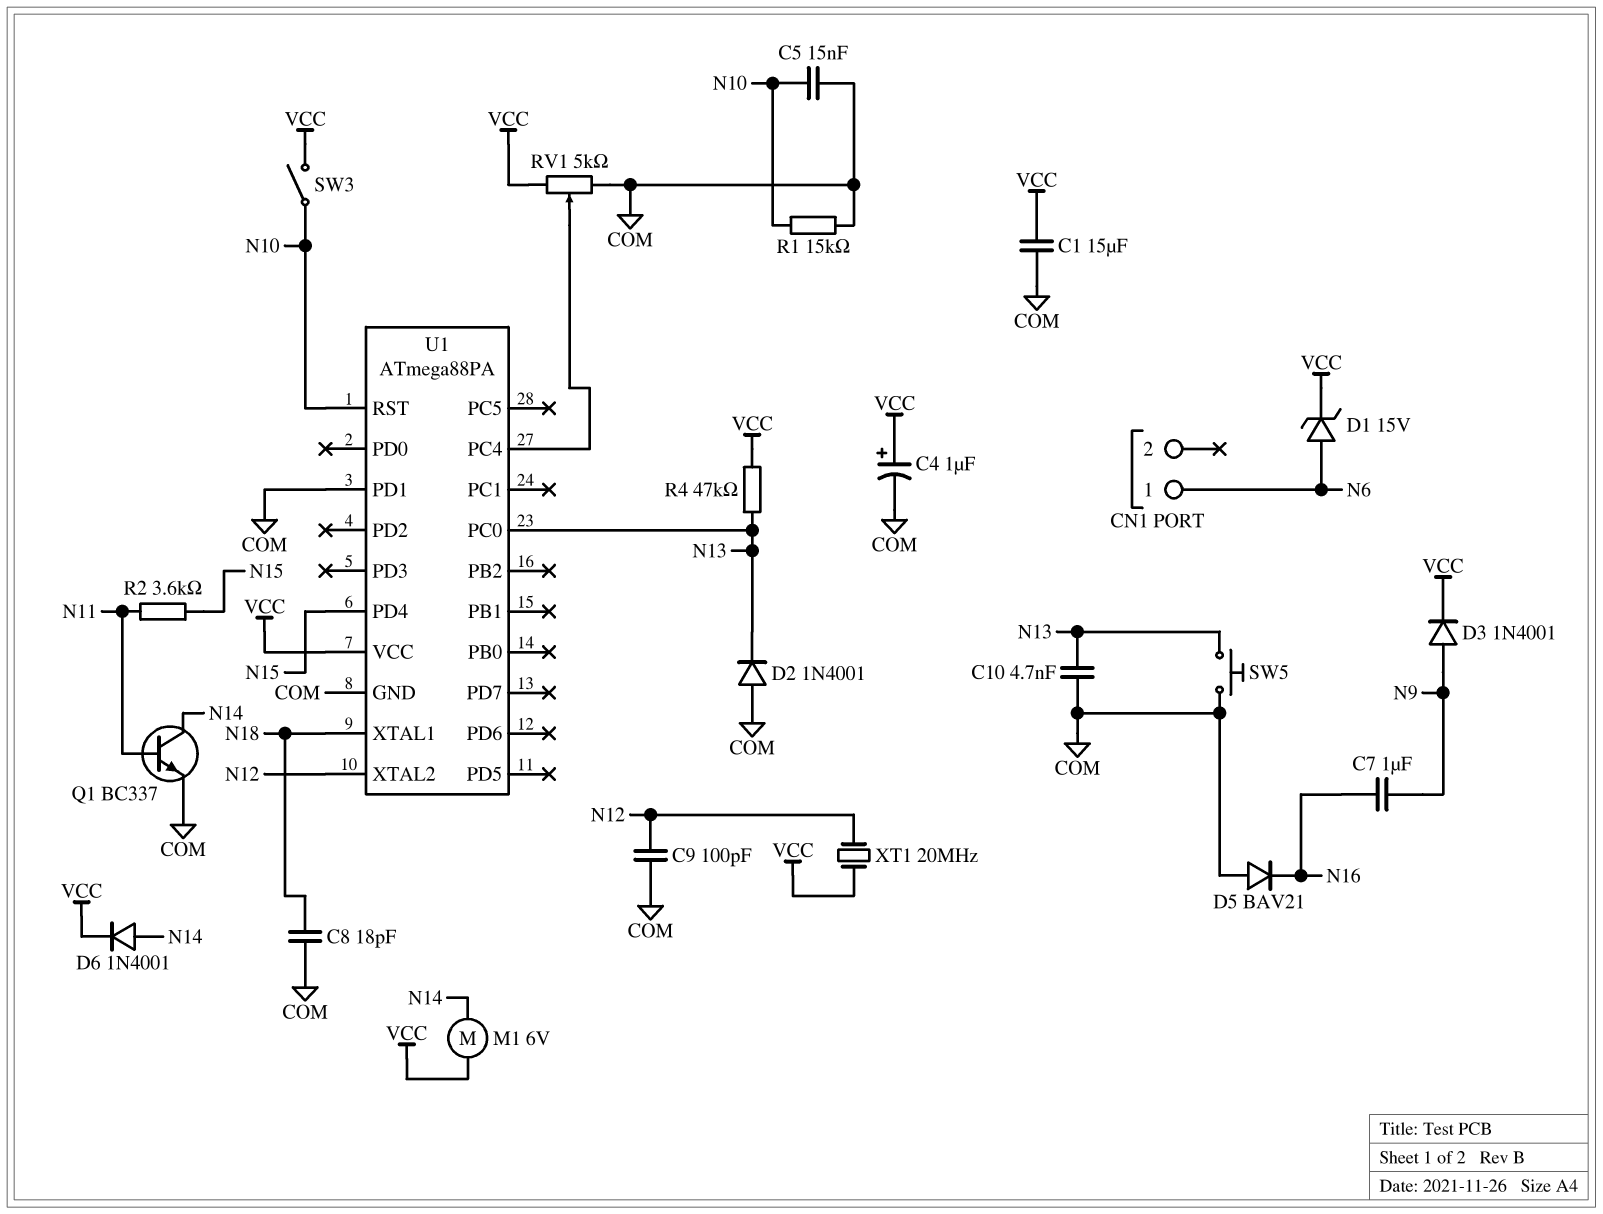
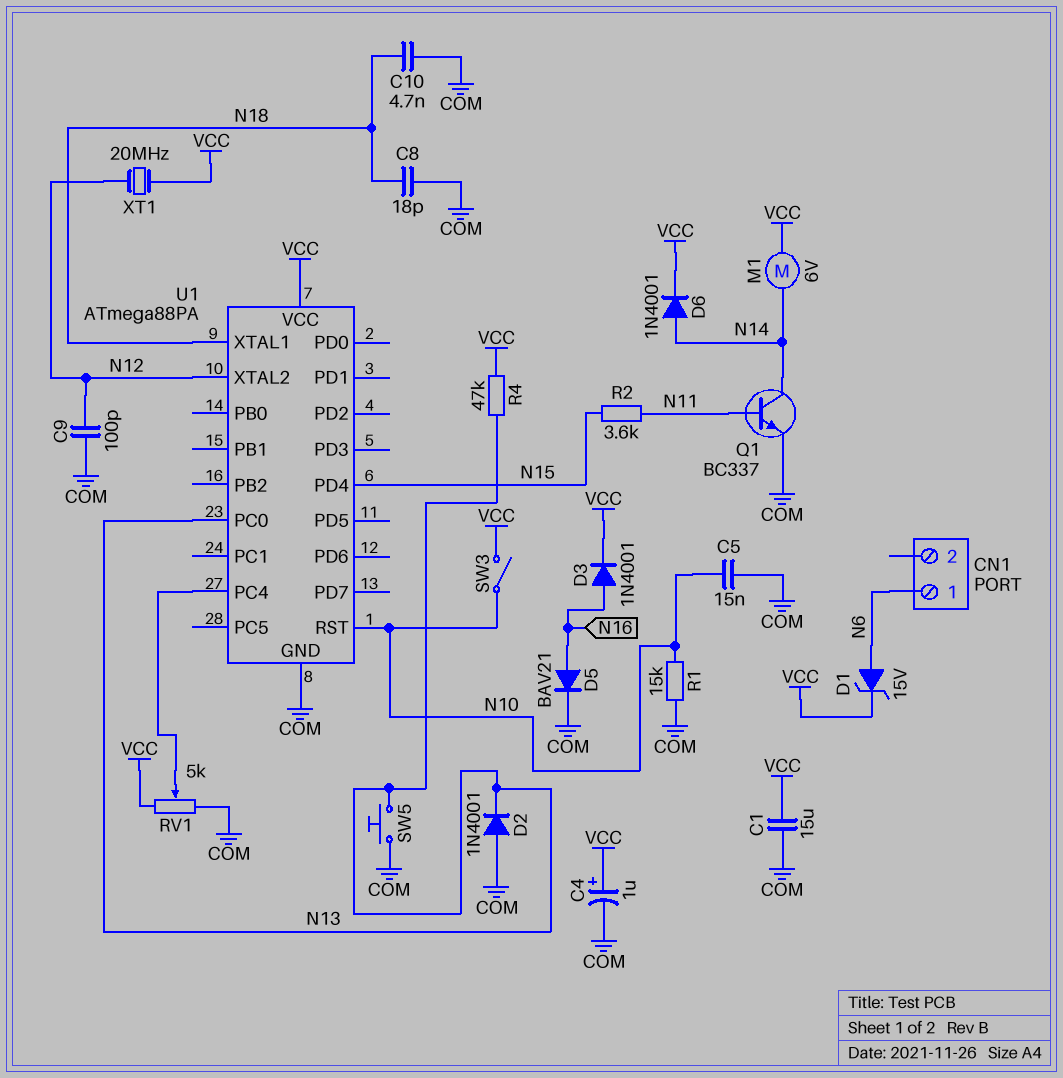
C7: 1uF (N9, N16) -> none
C10: 4.7nF (COM, N13) -> 4.7nF (COM, N18)
D3: diode 1N4001 (A N9, K VCC) -> diode 1N4001 (A N16, K VCC)
D5: diode BAV21 (A COM, K N16) -> diode BAV21 (A N16, K COM)
U1 pin PD1: COM -> none

